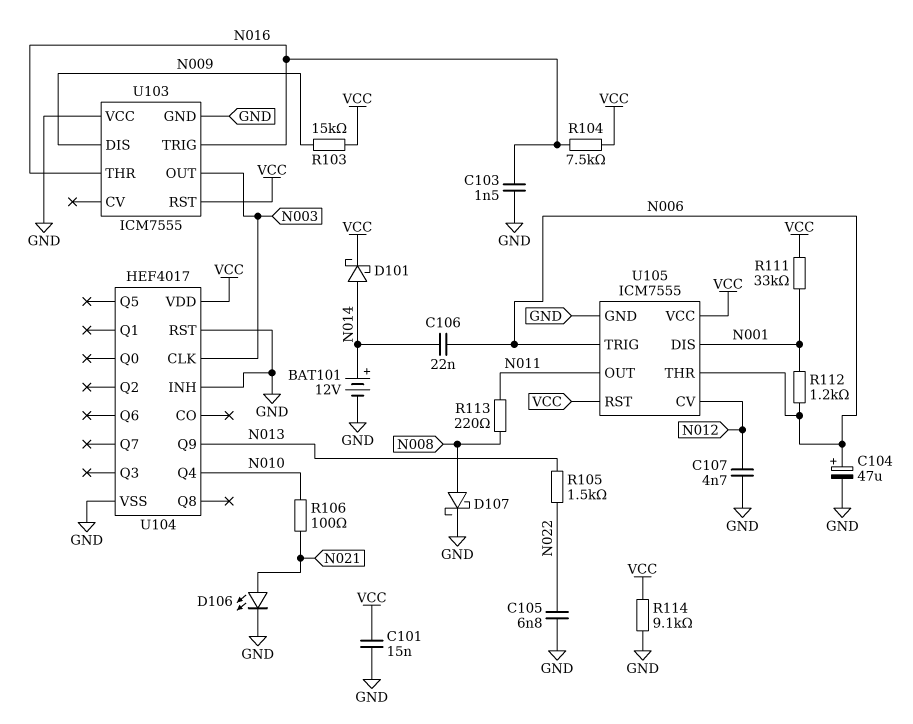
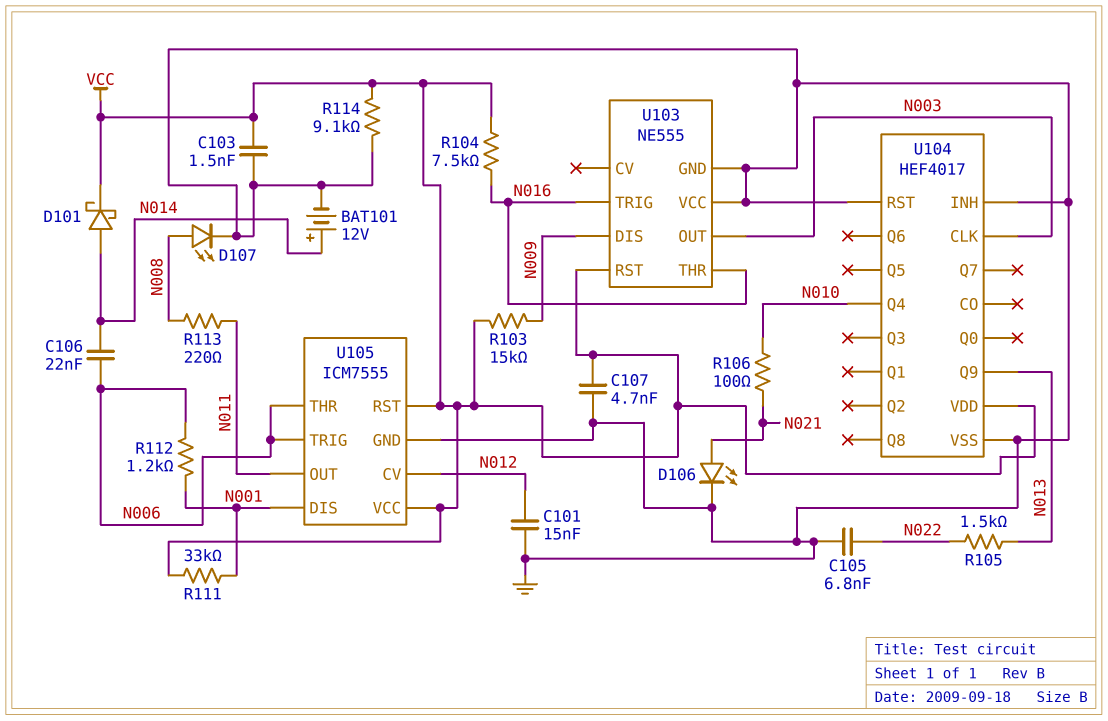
C101: 15nF (GND, VCC) -> 15nF (GND, N012)
C103: 1.5nF (GND, N016) -> 1.5nF (GND, VCC)
C104: 47uF (plus N006, minus GND) -> none
C107: 4.7nF (GND, N012) -> 4.7nF (GND, VCC)
D107: schottky (A N008, K GND) -> LED (A N008, K GND)
U103: ICM7555 -> NE555

